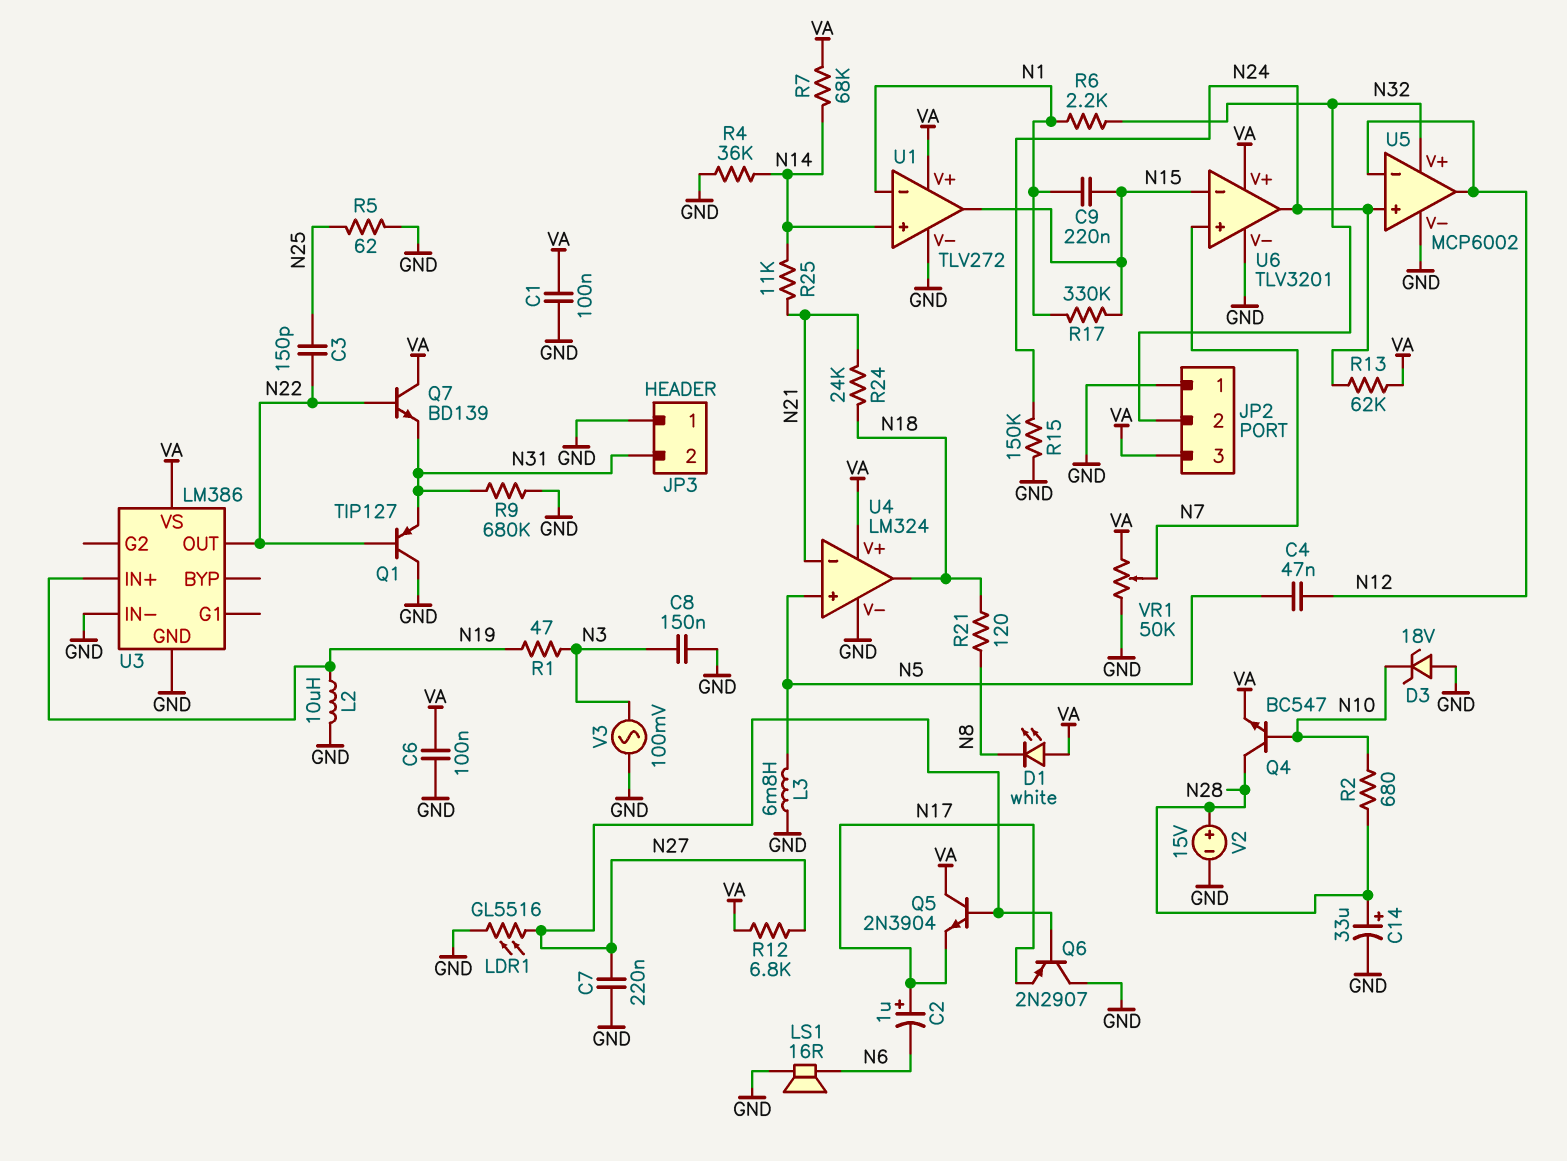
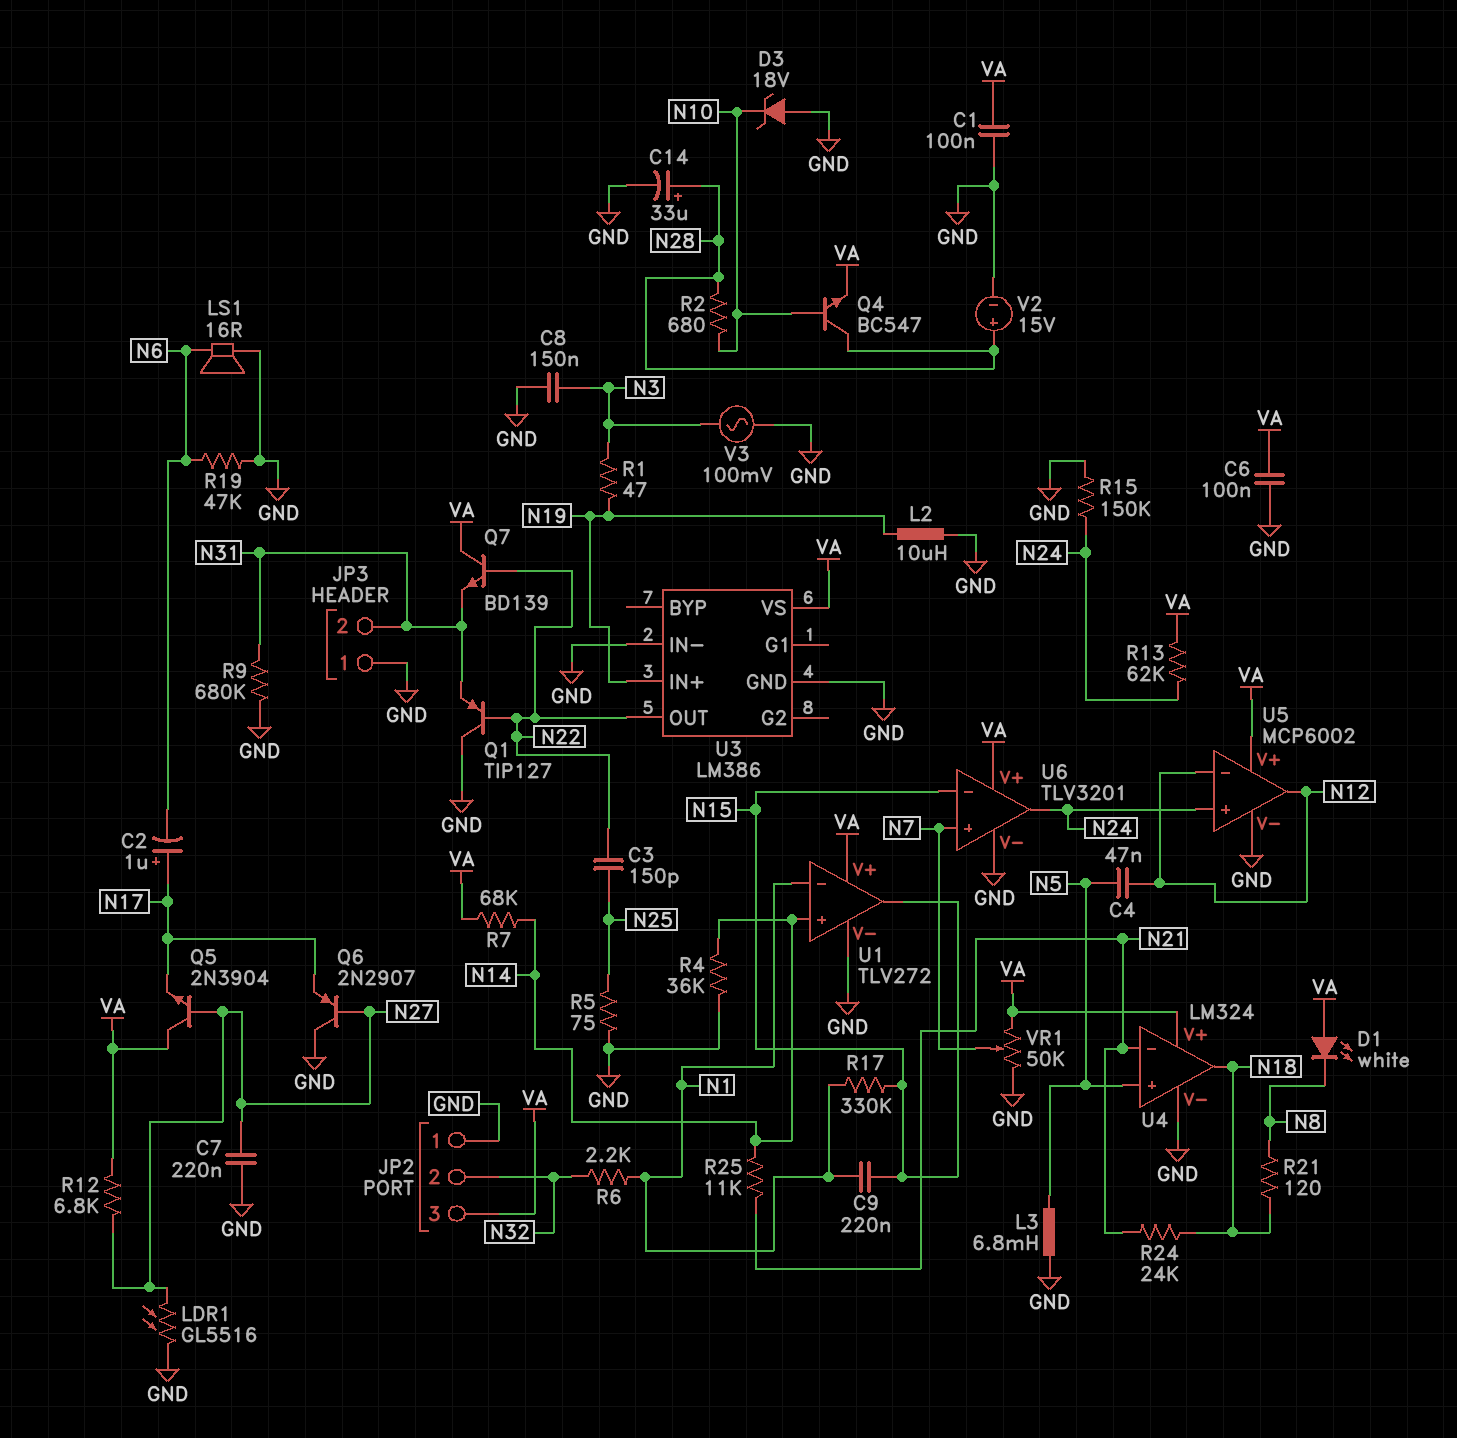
R5: 62 (GND, N25) -> 75 (GND, N25)
R19: none -> 47k (GND, N6)
U5 pin V+: N32 -> VA

